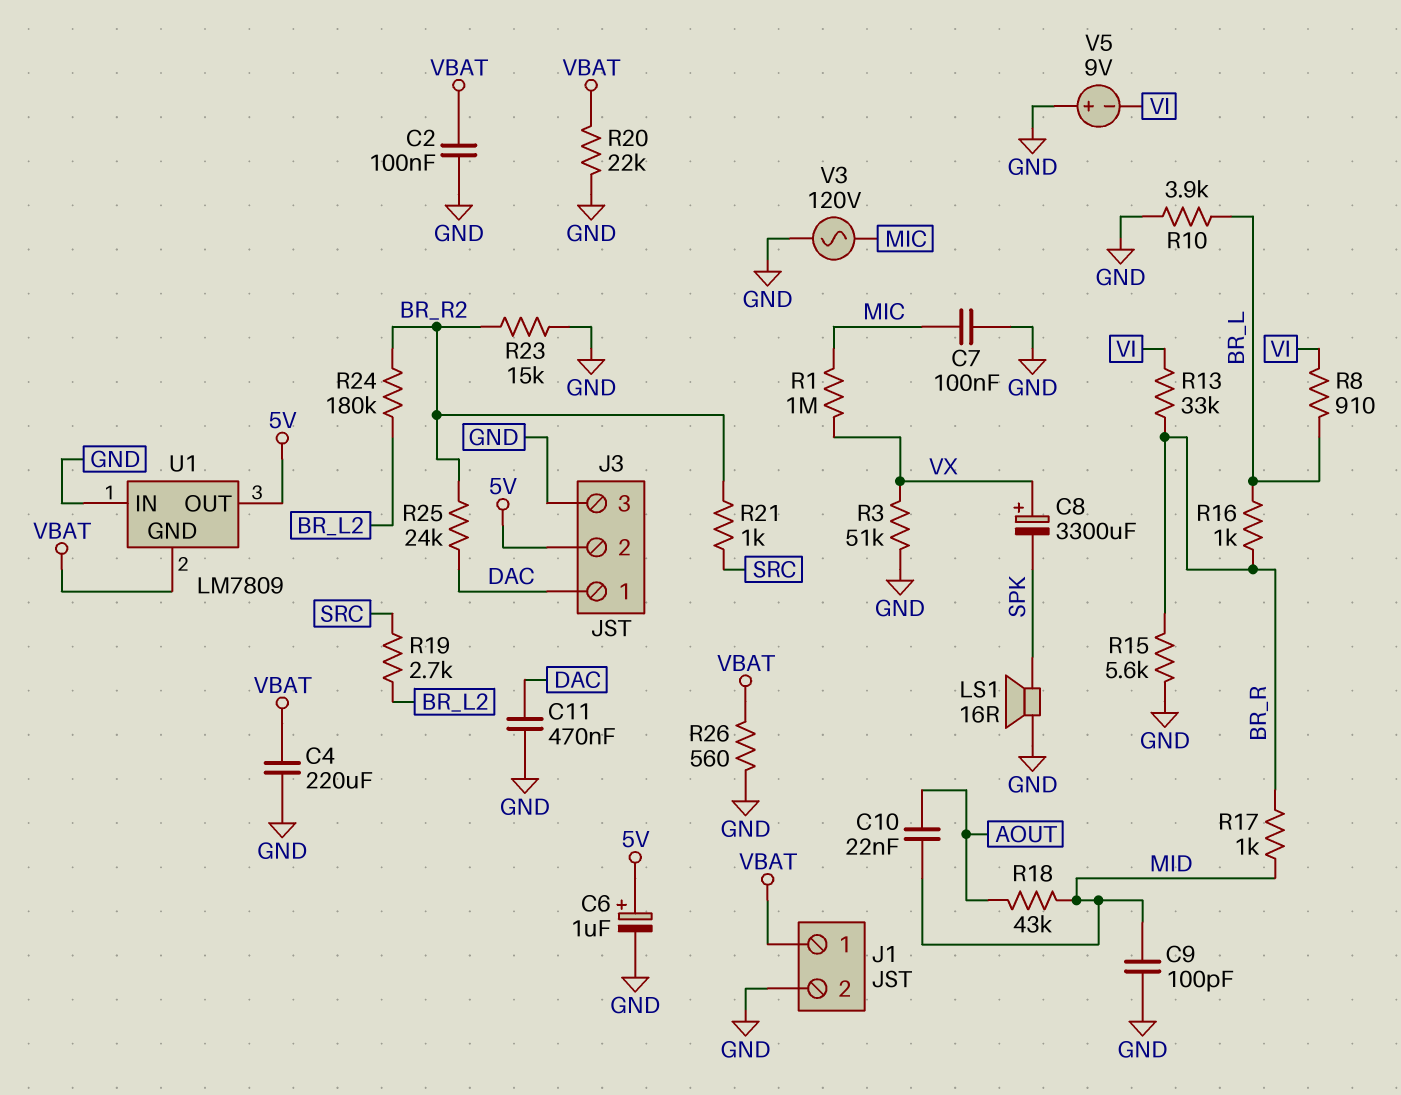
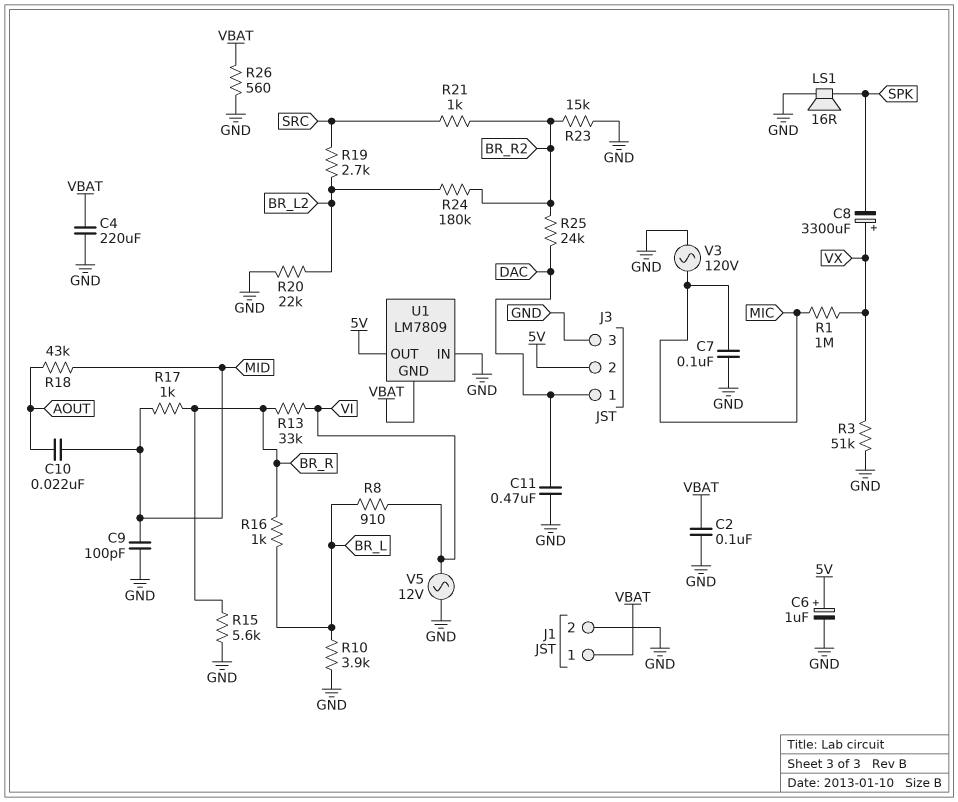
R20: 22k (GND, VBAT) -> 22k (BR_L2, GND)
V5: 9V (plus GND, minus VI) -> AC 12V (GND, VI)

